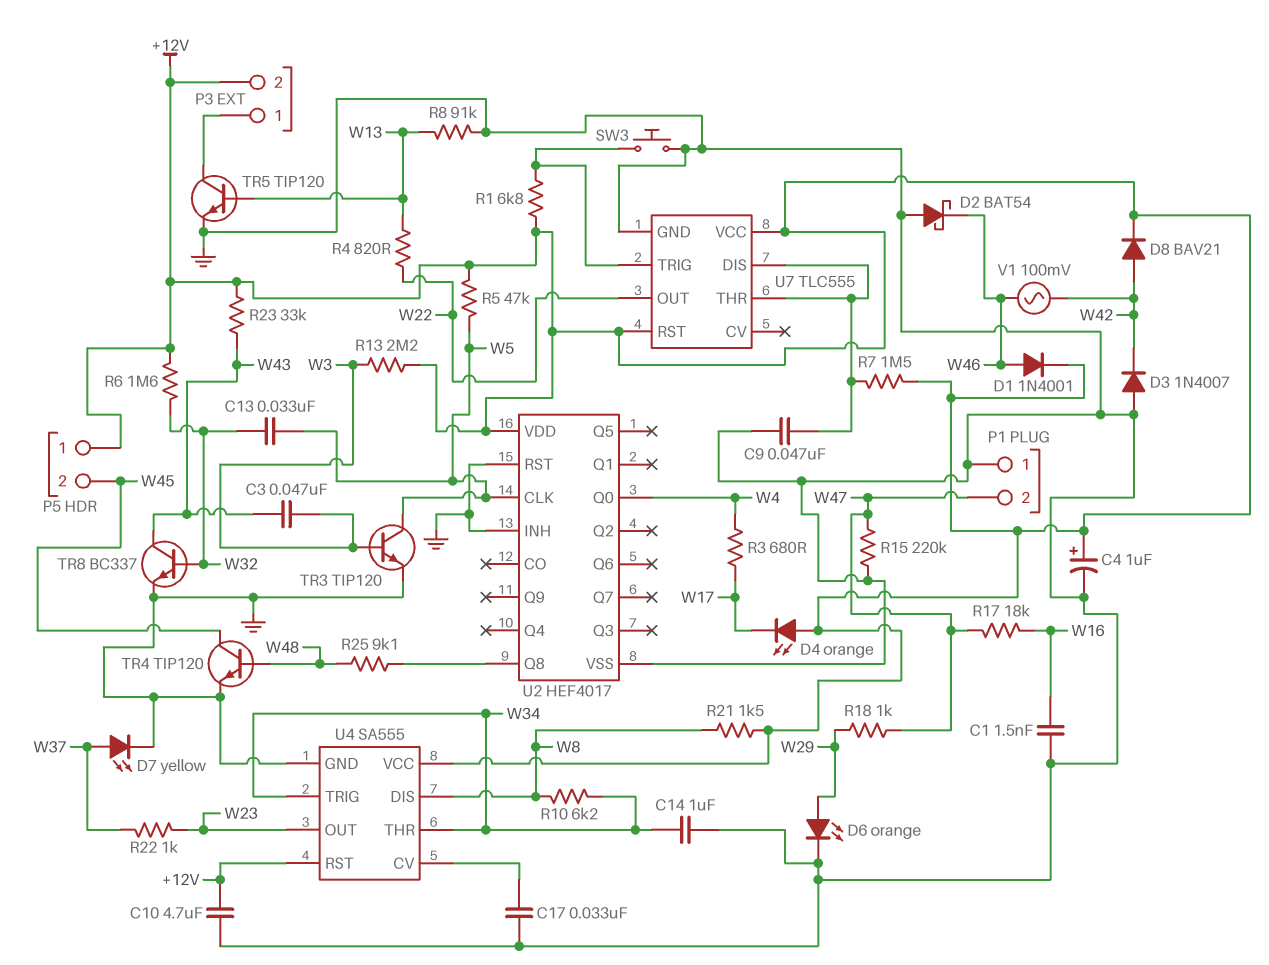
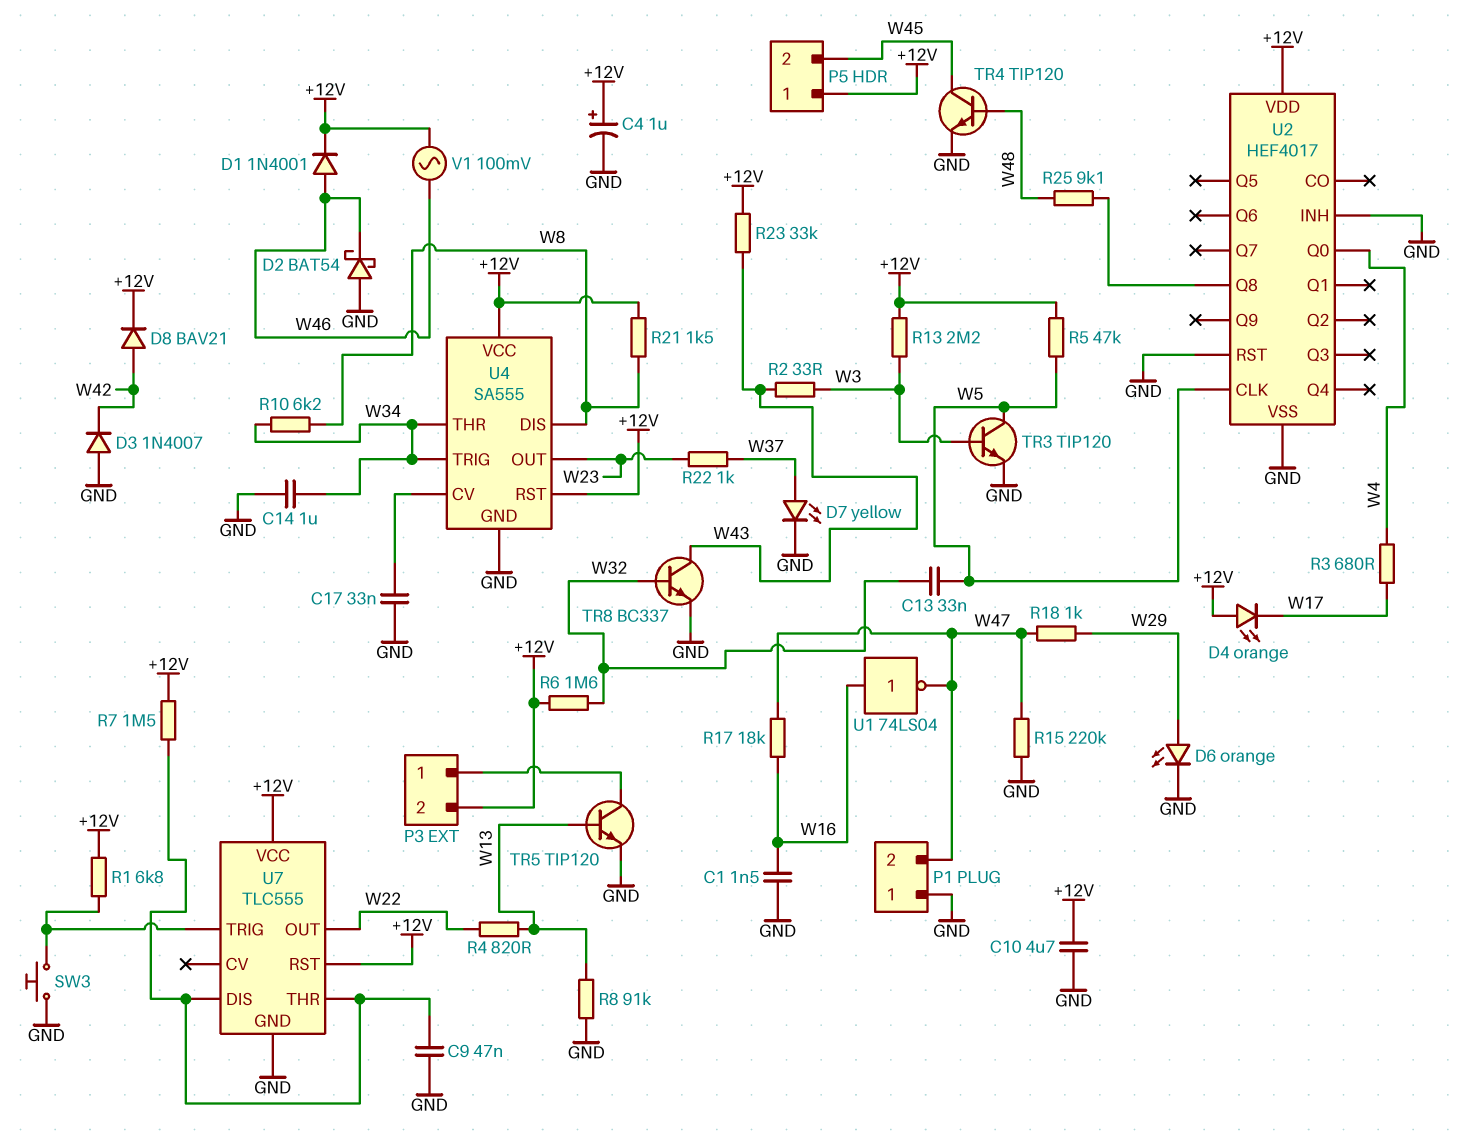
C3: 47nF (W3, W43) -> none
R2: none -> 33 (W3, W43)
U1: none -> NOT 74LS04 (in W16, out W47)
V1: AC 100mV (W42, W46) -> AC 100mV (+12V, W46)

